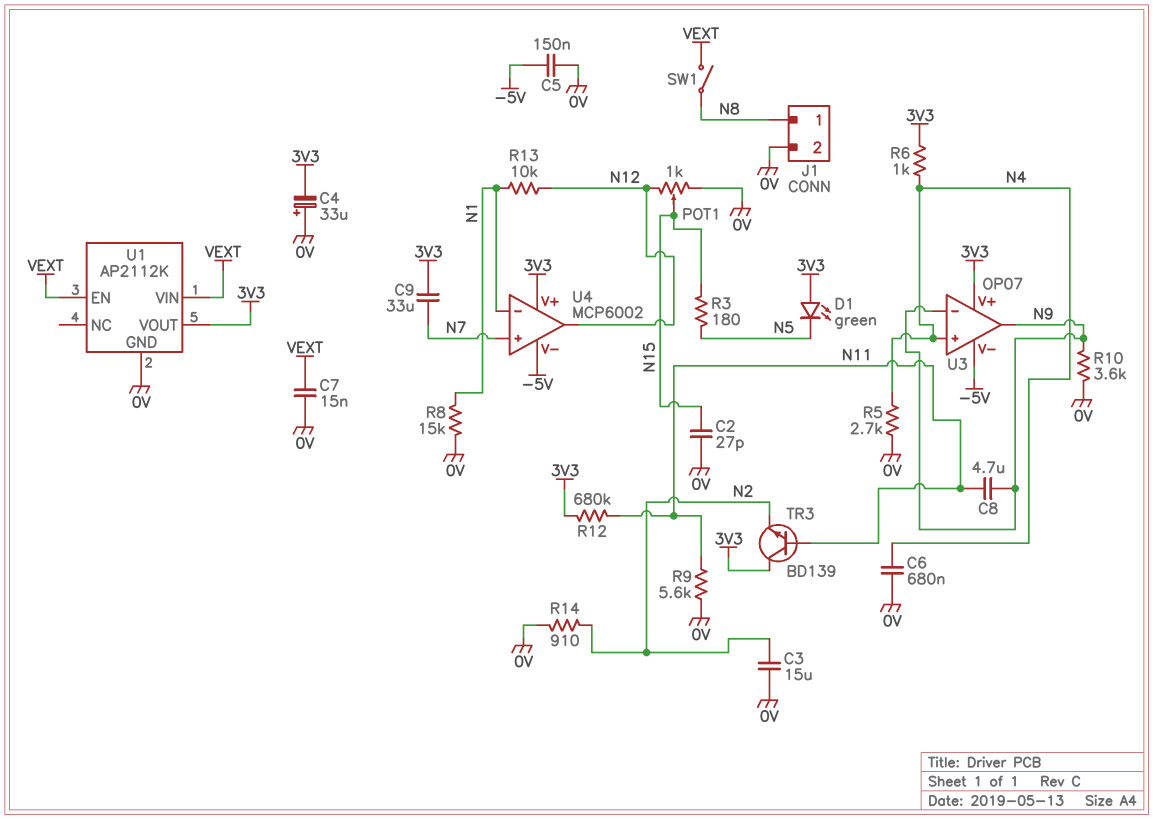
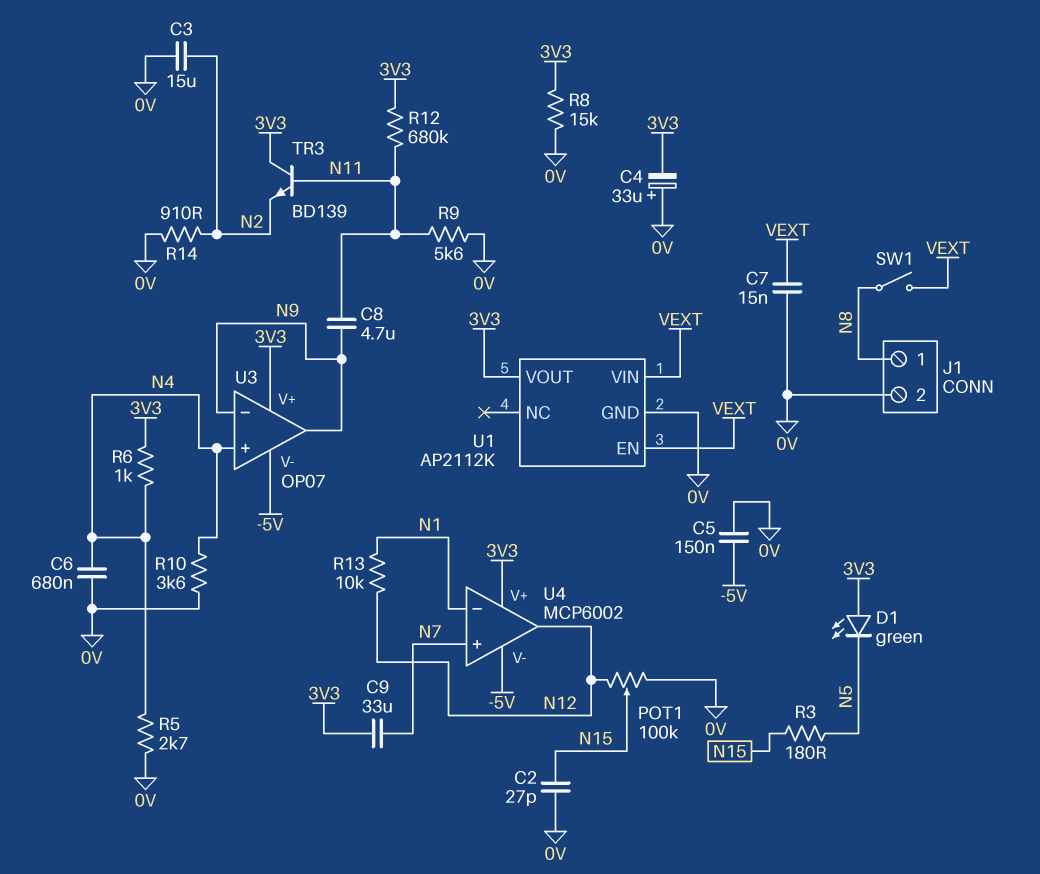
POT1: 1k (0V, N12, wiper N15) -> 100k (0V, N12, wiper N15)
R8: 15k (0V, N1) -> 15k (0V, 3V3)
R10: 3.6k (0V, N9) -> 3.6k (0V, N4)

